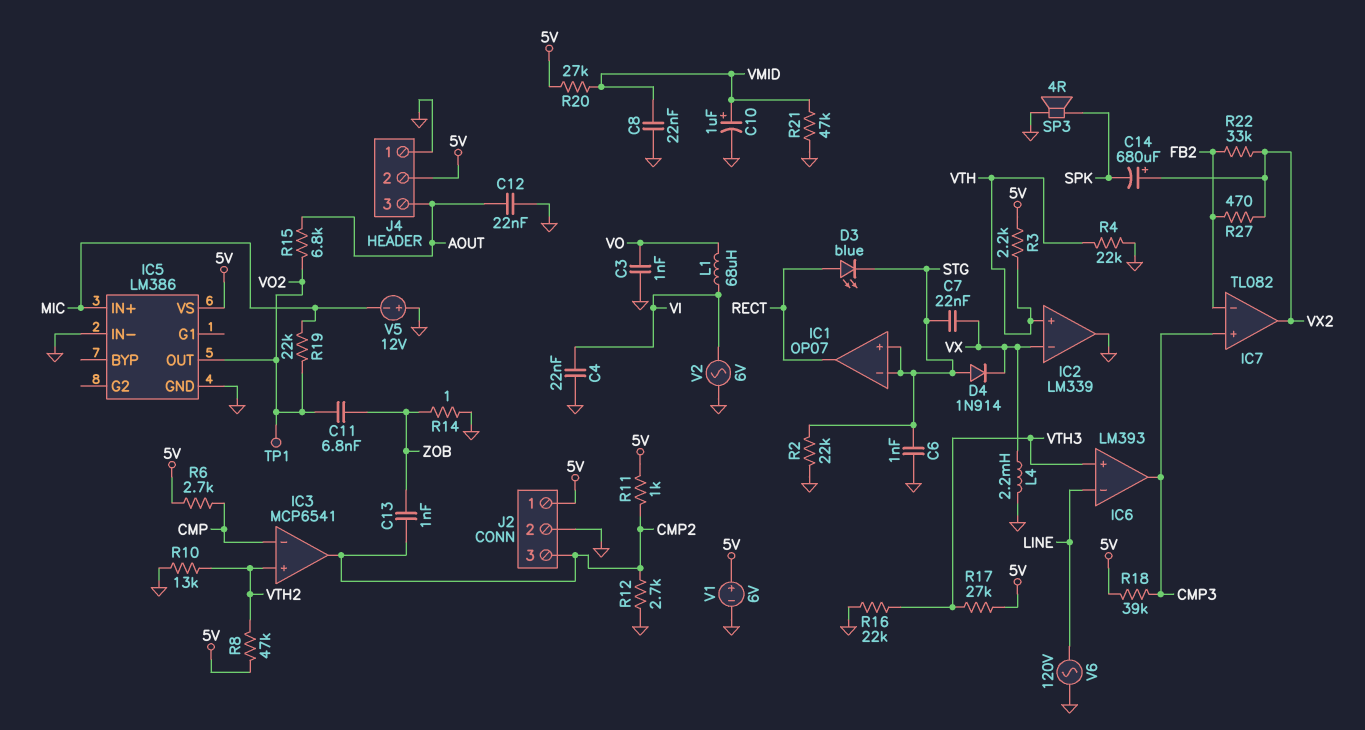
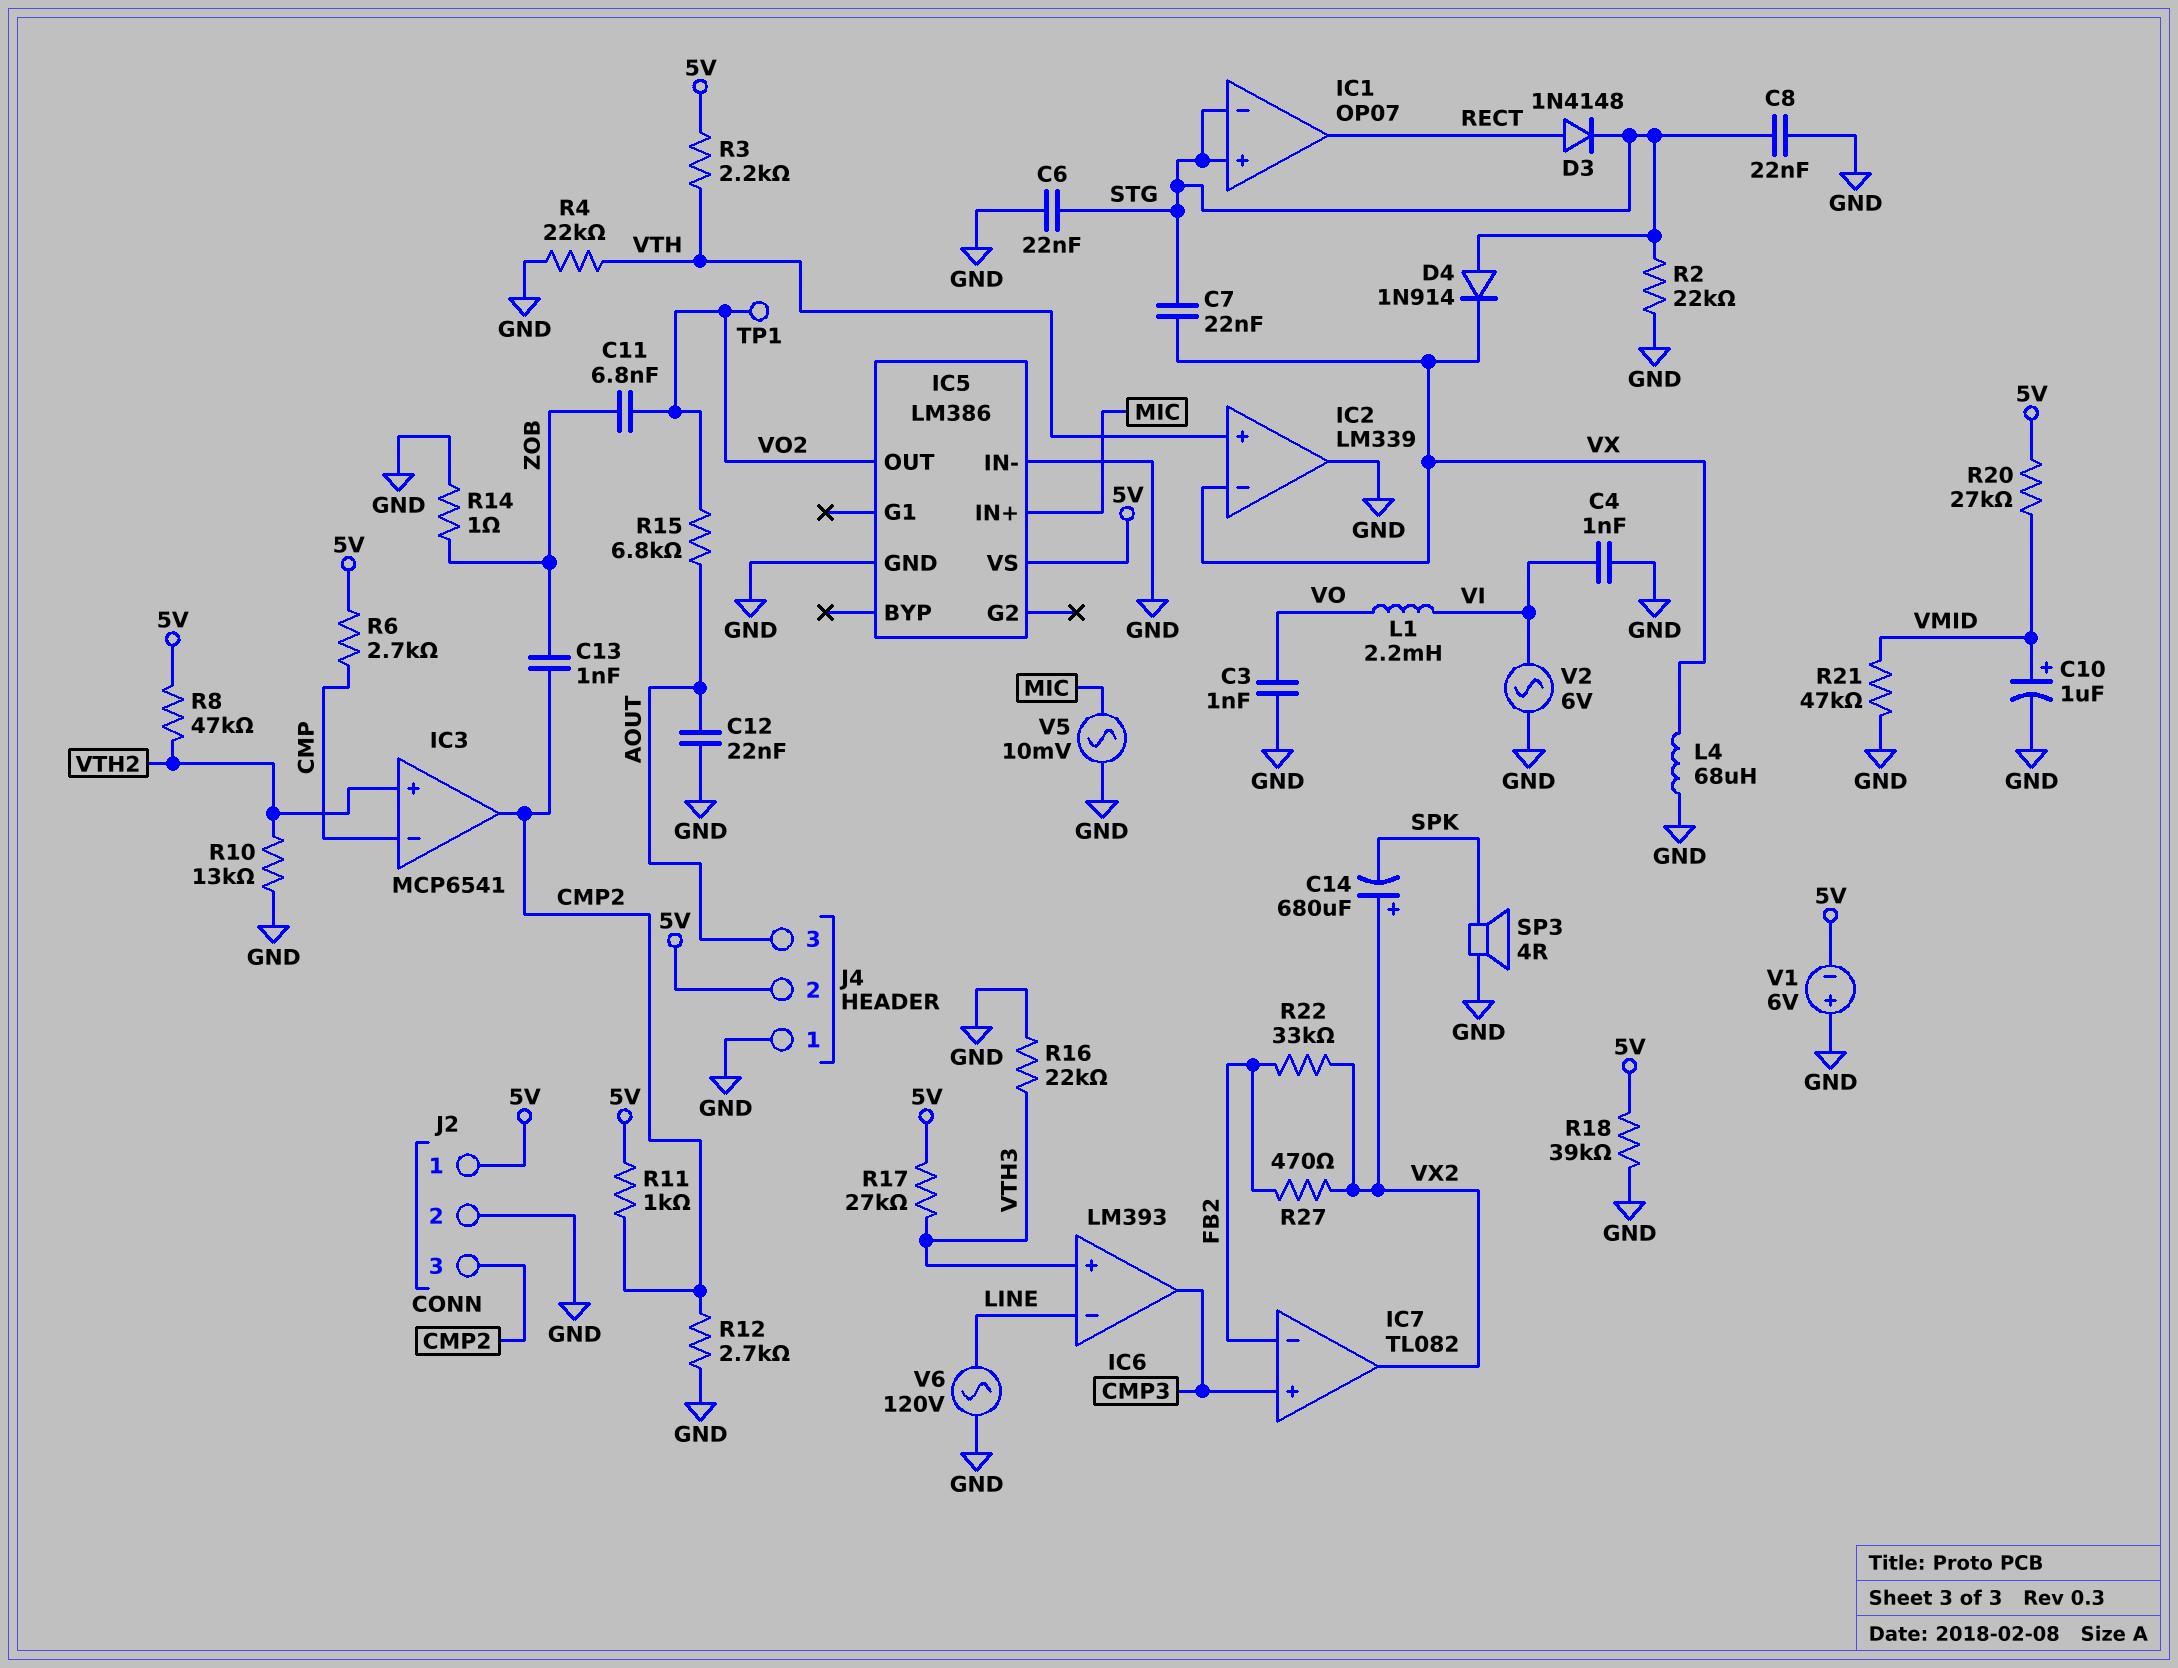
C4: 22nF (GND, VI) -> 1nF (GND, VI)
C6: 1nF (GND, STG) -> 22nF (GND, STG)
C8: 22nF (GND, VMID) -> 22nF (GND, STG)
D3: LED blue (A RECT, K STG) -> diode 1N4148 (A RECT, K STG)
L1: 68uH (VI, VO) -> 2.2mH (VI, VO)
L4: 2.2mH (GND, VX) -> 68uH (GND, VX)
R18: 39k (5V, CMP3) -> 39k (5V, GND)
R19: 22k (MIC, VO2) -> none
V1: 6V (plus 5V, minus GND) -> 6V (plus GND, minus 5V)
V5: 12V (plus GND, minus MIC) -> AC 10mV (GND, MIC)

